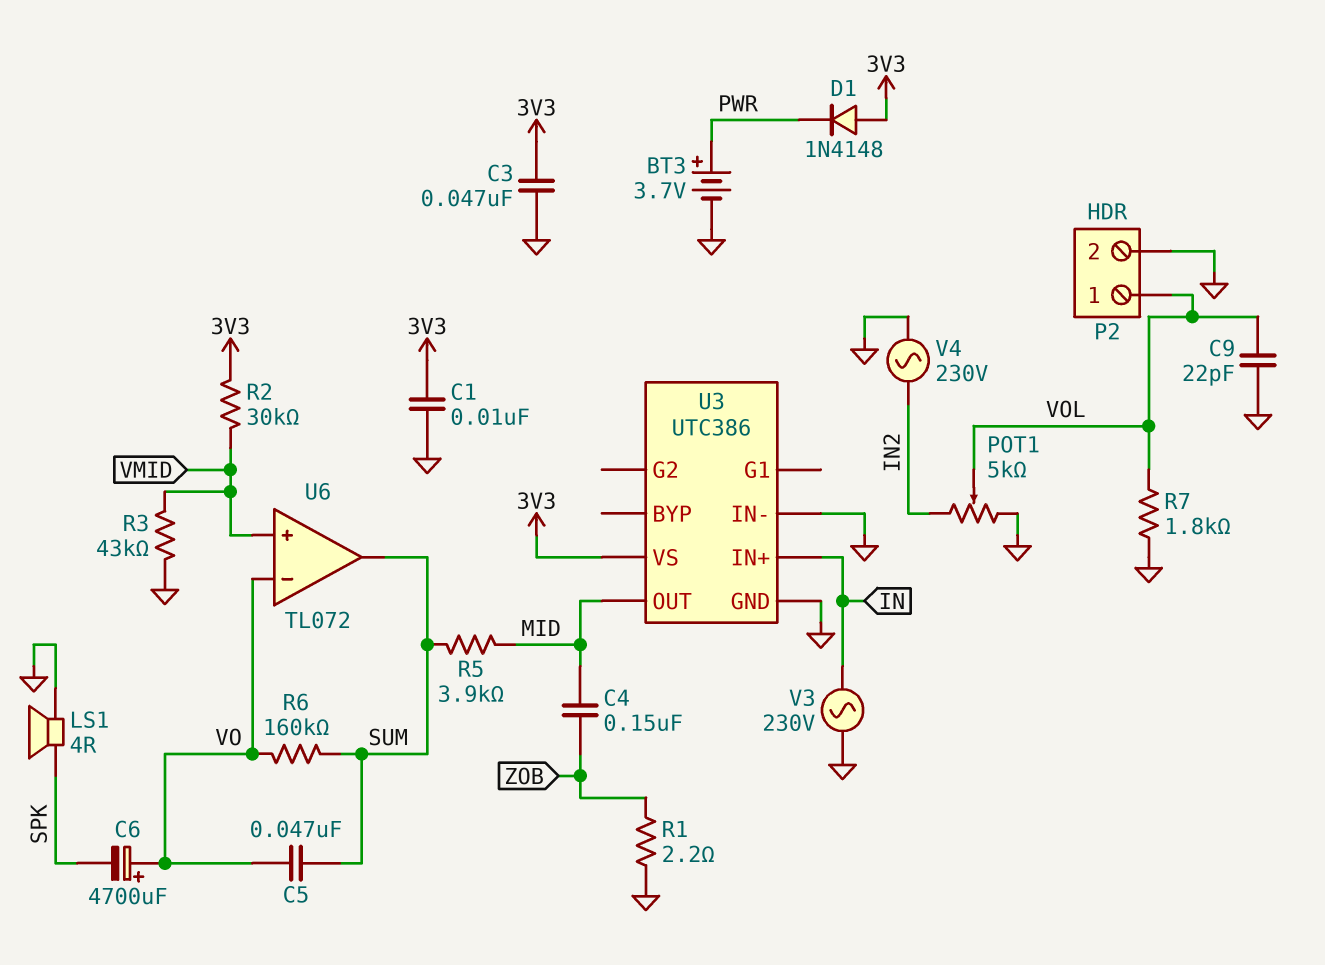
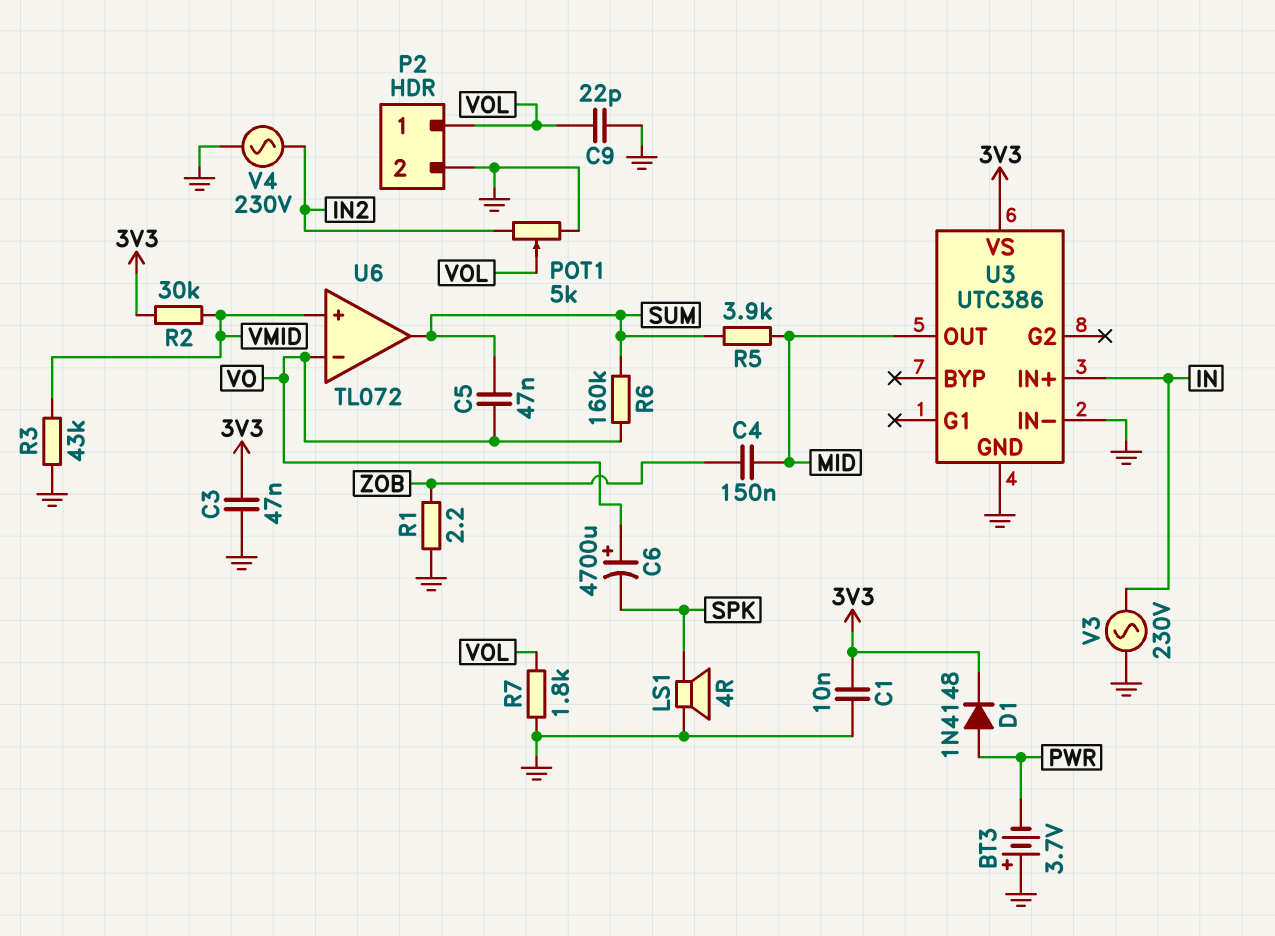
BT3: 3.7V (plus PWR, minus GND) -> 3.7V (plus GND, minus PWR)
D1: diode 1N4148 (A 3V3, K PWR) -> diode 1N4148 (A PWR, K 3V3)

